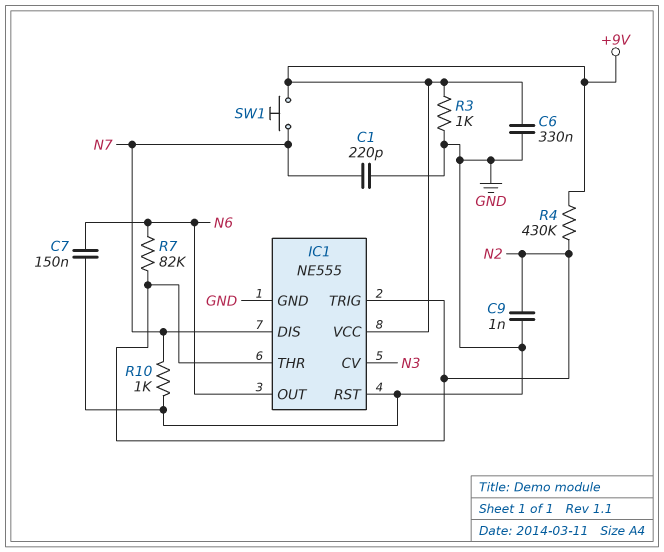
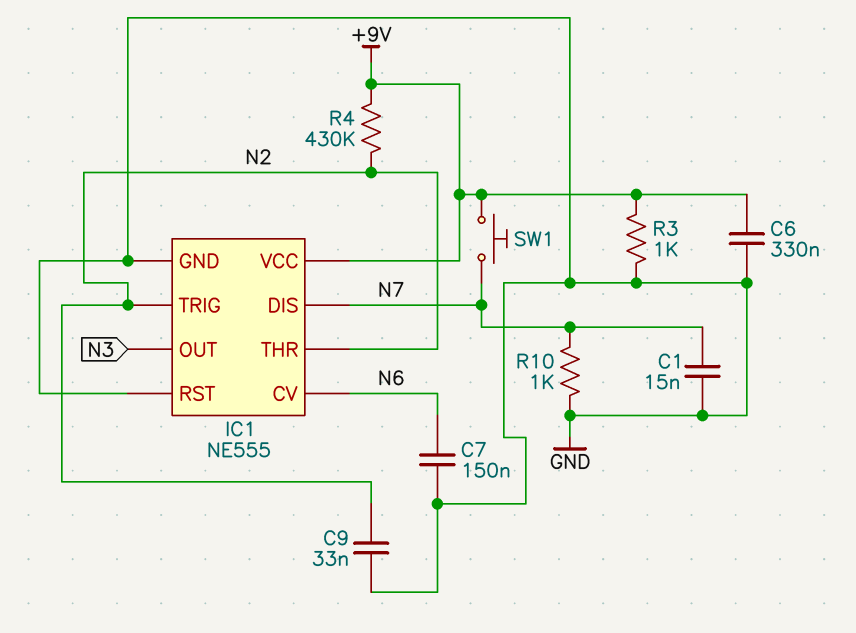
C1: 220pF (GND, N7) -> 15nF (GND, N7)
C9: 1nF (GND, N2) -> 33nF (GND, N2)
IC1 pin CV: N3 -> N6
IC1 pin OUT: N6 -> N3
R7: 82k (N2, N6) -> none

